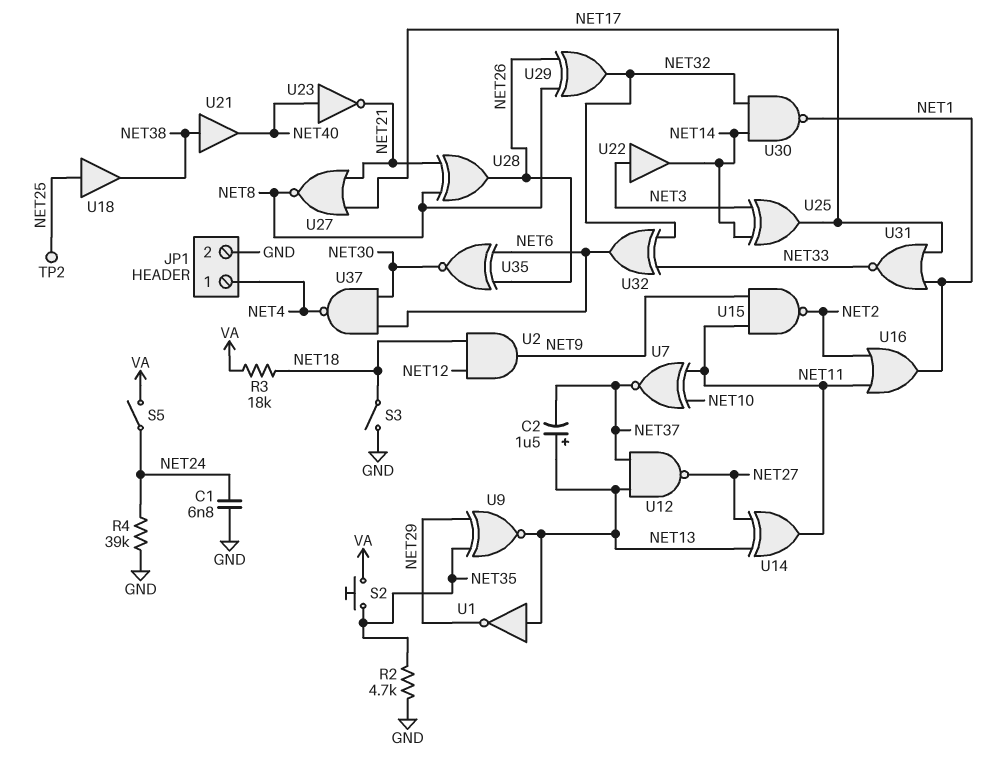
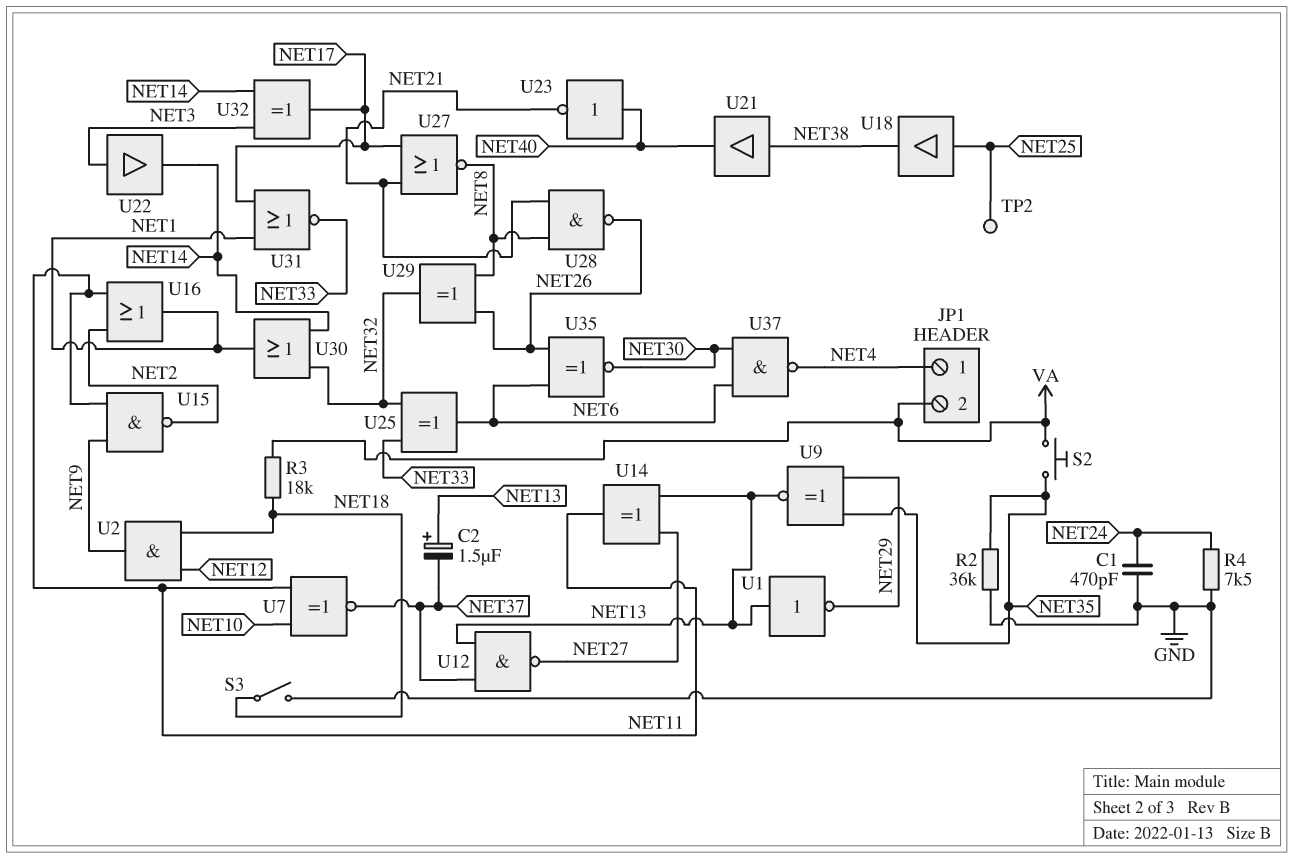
C1: 6.8nF (GND, NET24) -> 470pF (GND, NET24)
JP1 pin 2: GND -> VA
R2: 4.7k (GND, NET35) -> 36k (GND, NET35)
R4: 39k (GND, NET24) -> 7.5k (GND, NET24)
S5: switch (NET24, VA) -> none
U25: XOR (in NET3, in NET14, out NET17) -> XOR (in NET32, in NET33, out NET6)
U28: XOR (in NET8, in NET21, out NET26) -> NAND (in NET8, in NET21, out NET26)
U30: NAND (in NET14, in NET32, out NET1) -> OR (in NET14, in NET32, out NET1)
U32: XOR (in NET32, in NET33, out NET6) -> XOR (in NET3, in NET14, out NET17)

